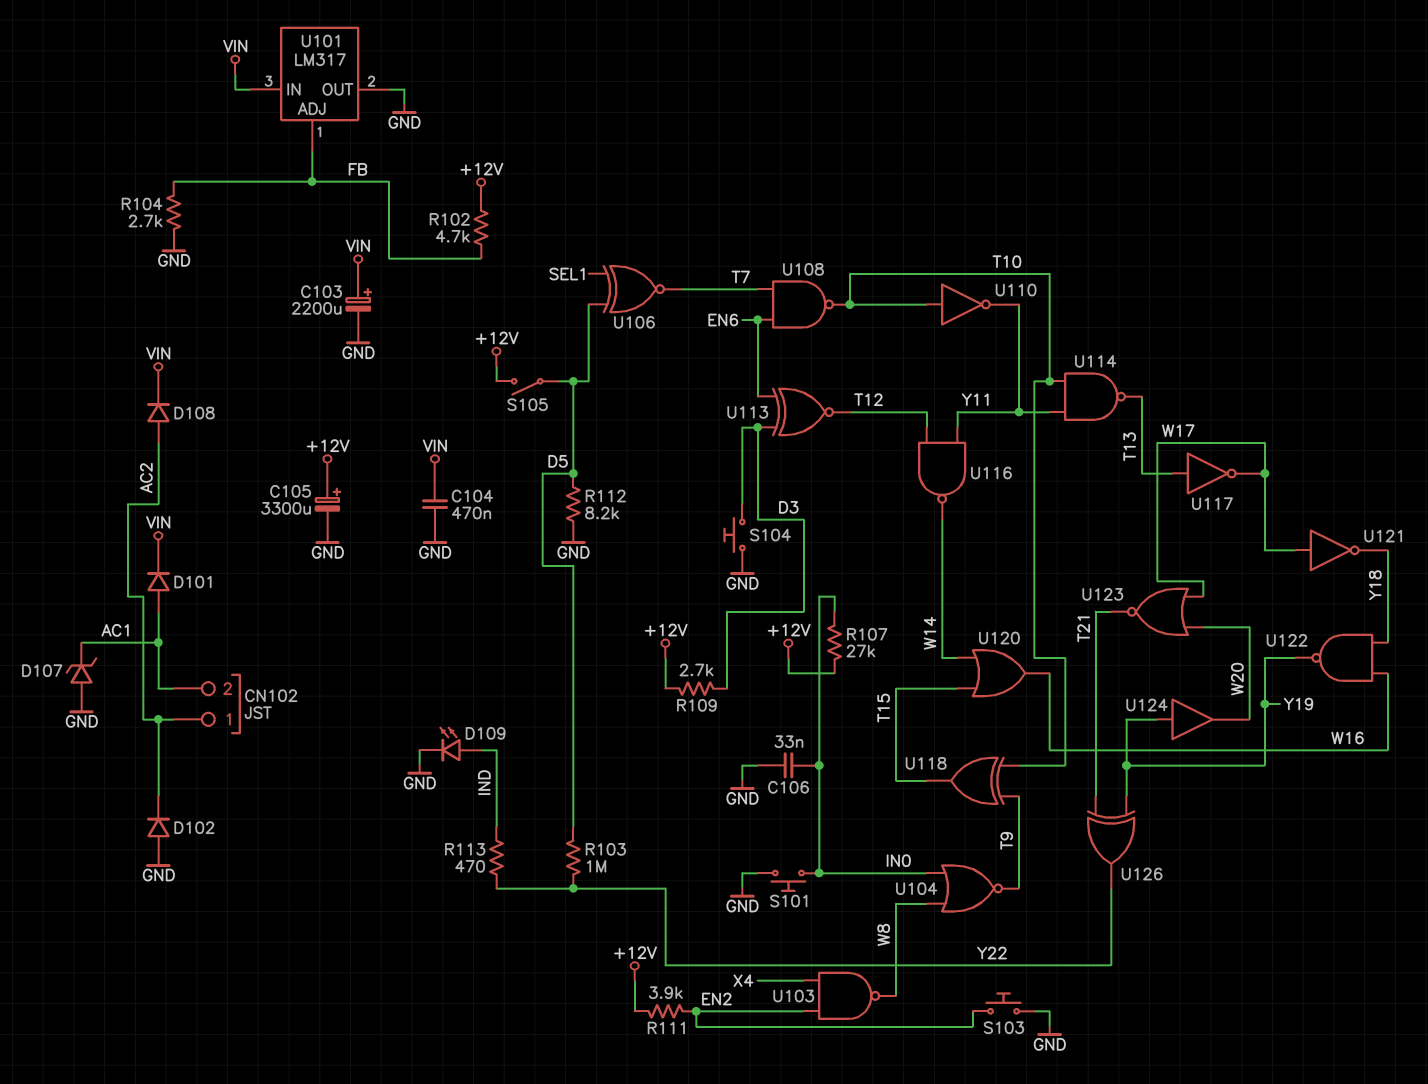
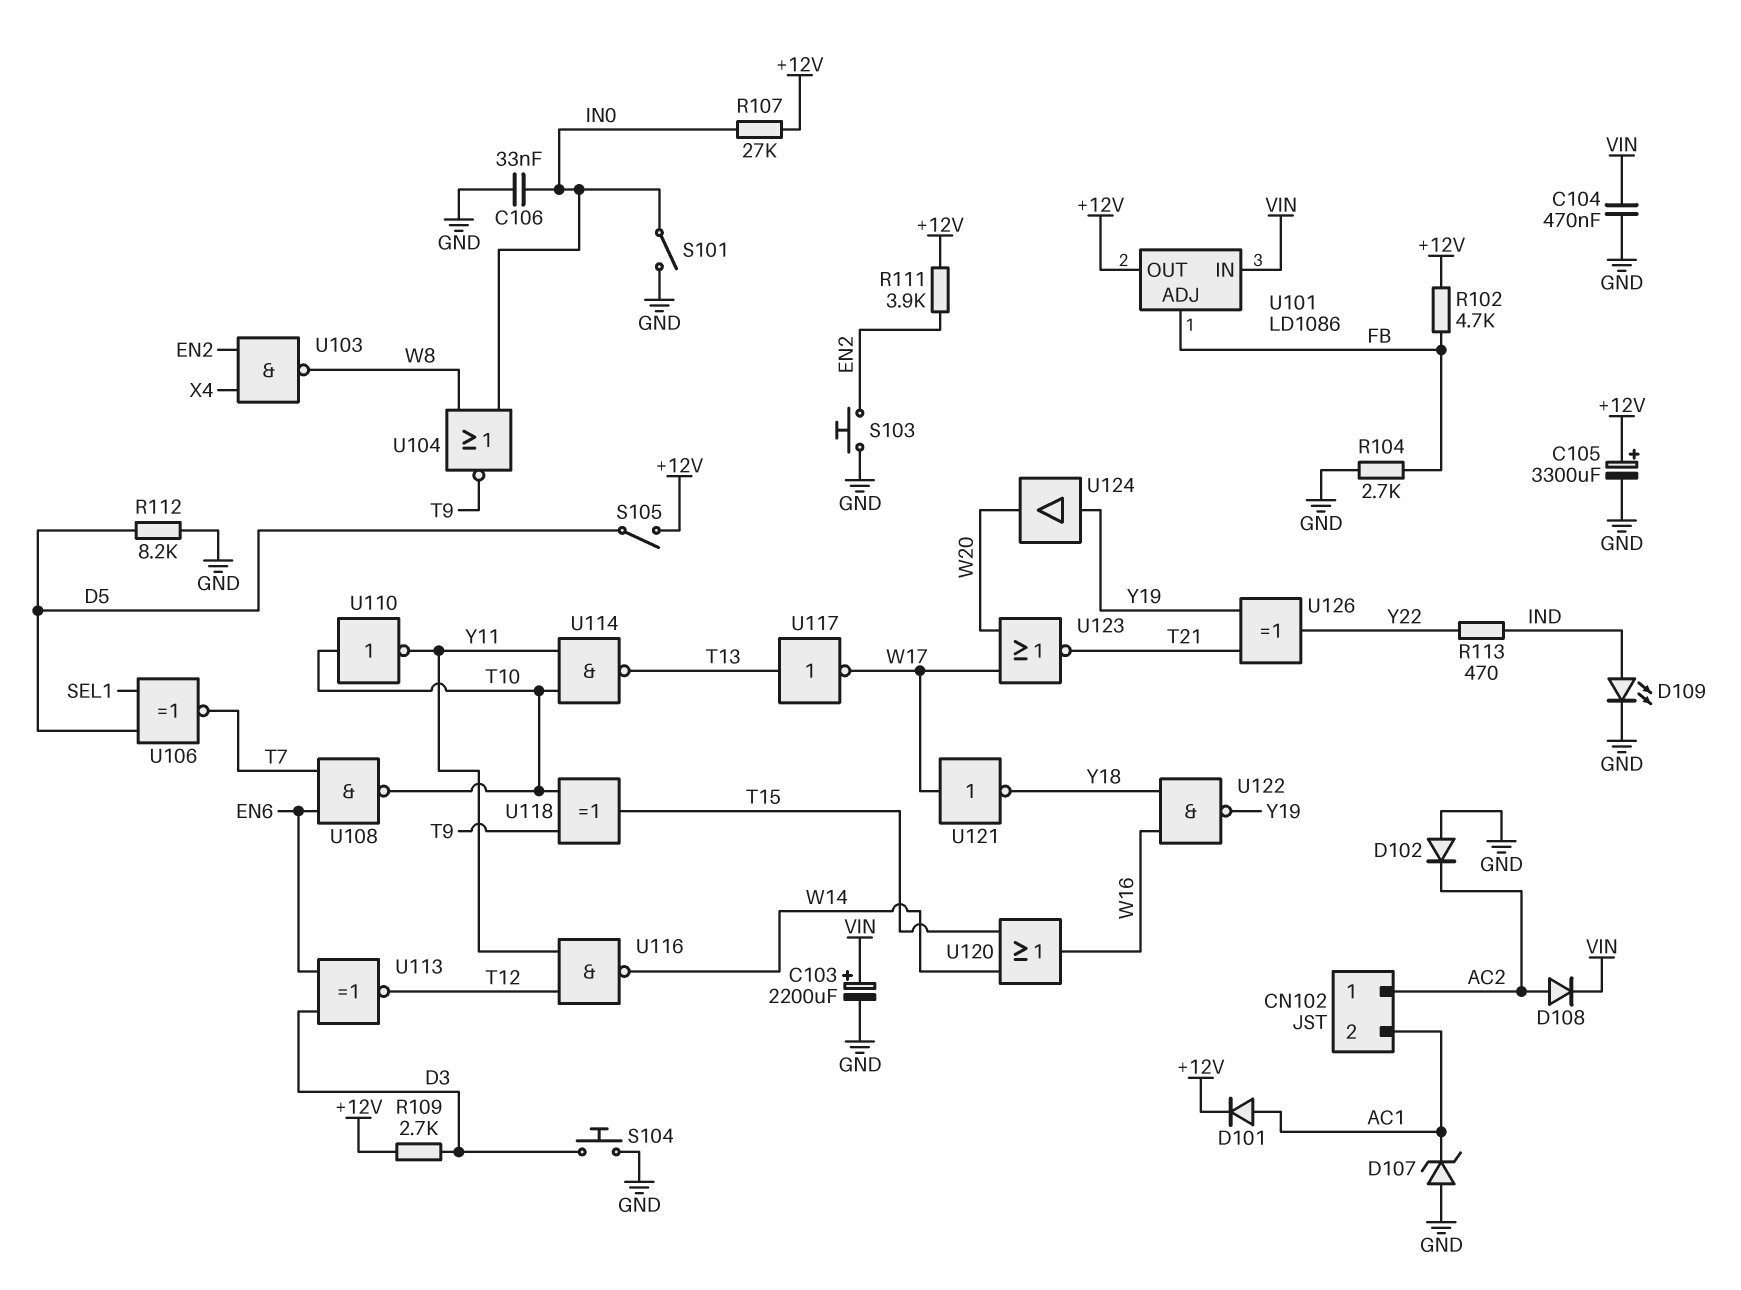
D101: diode (A AC1, K VIN) -> diode (A AC1, K +12V)
R103: 1M (D5, Y22) -> none
S101: button (GND, IN0) -> switch (GND, IN0)
U101: LM317 -> LD1086
U101 pin OUT: GND -> +12V

